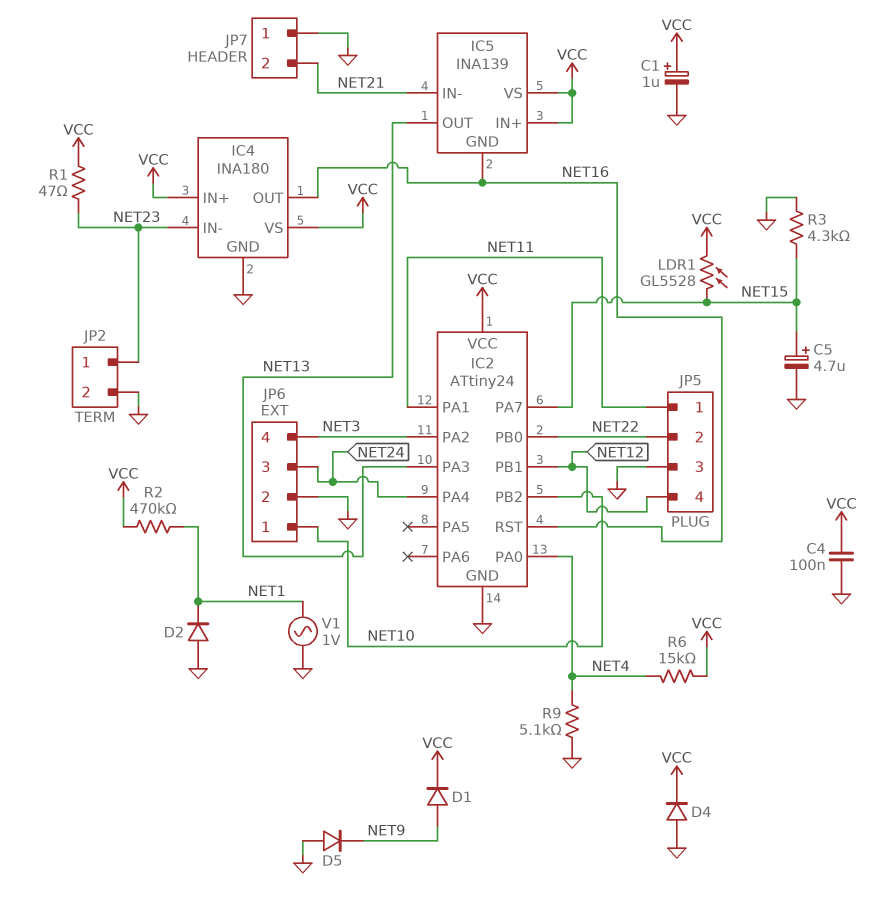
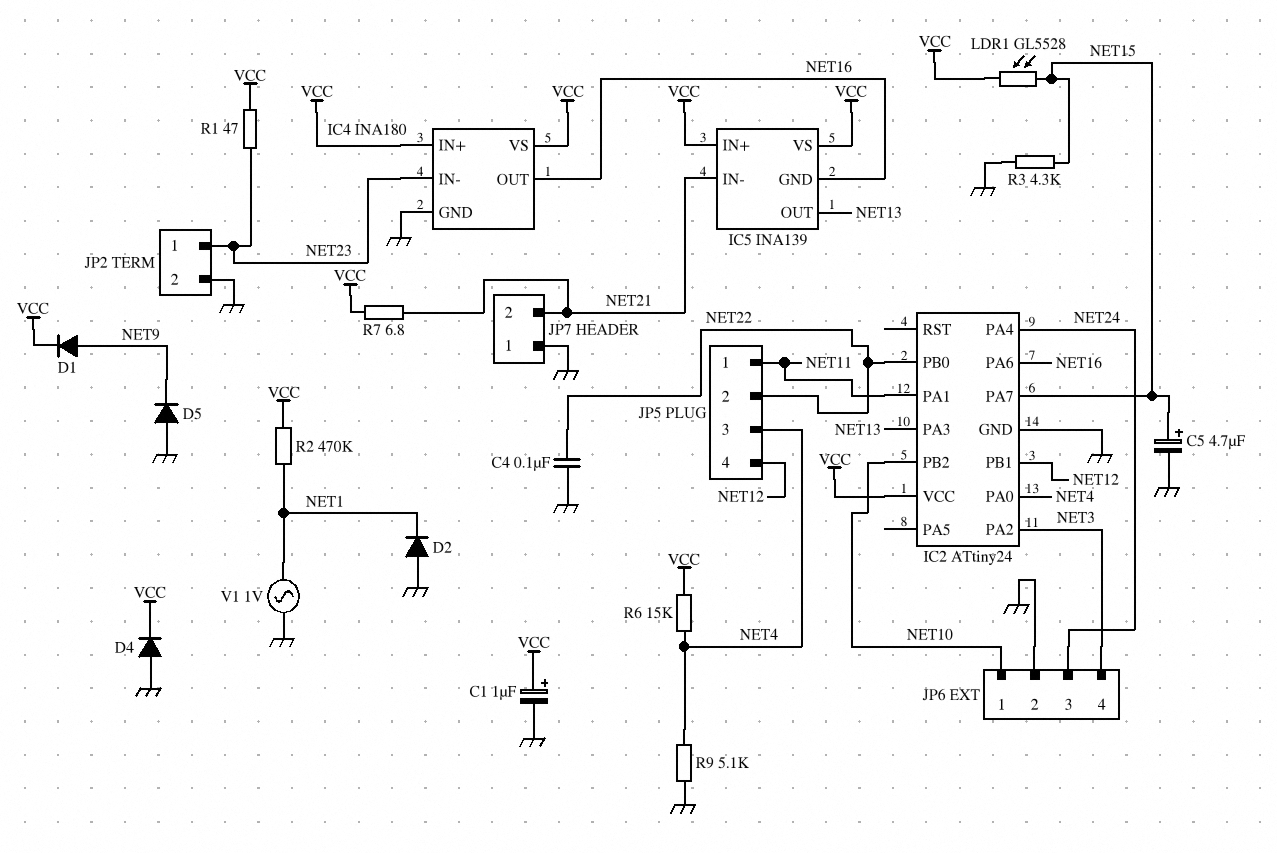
C4: 100nF (GND, VCC) -> 100nF (GND, NET22)
IC2 pin PA6: none -> NET16
IC2 pin RST: NET16 -> none
JP5 pin 3: GND -> NET4
R7: none -> 6.8 (NET21, VCC)

